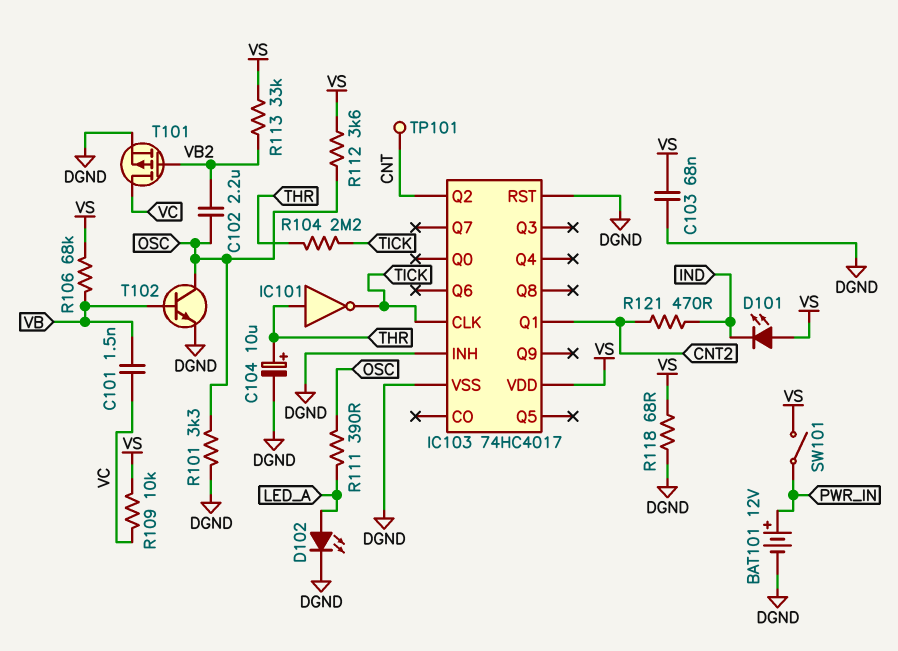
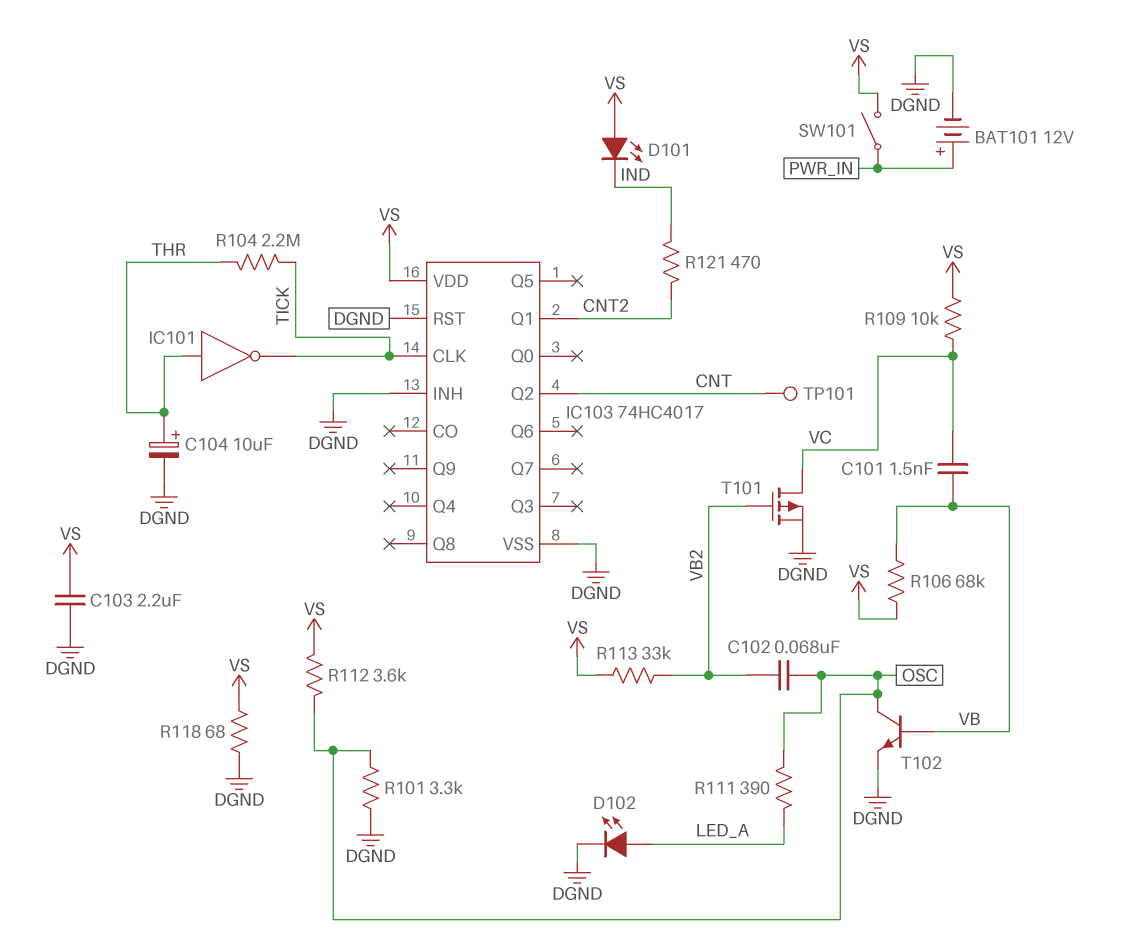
C102: 2.2uF (OSC, VB2) -> 68nF (OSC, VB2)
C103: 68nF (DGND, VS) -> 2.2uF (DGND, VS)

